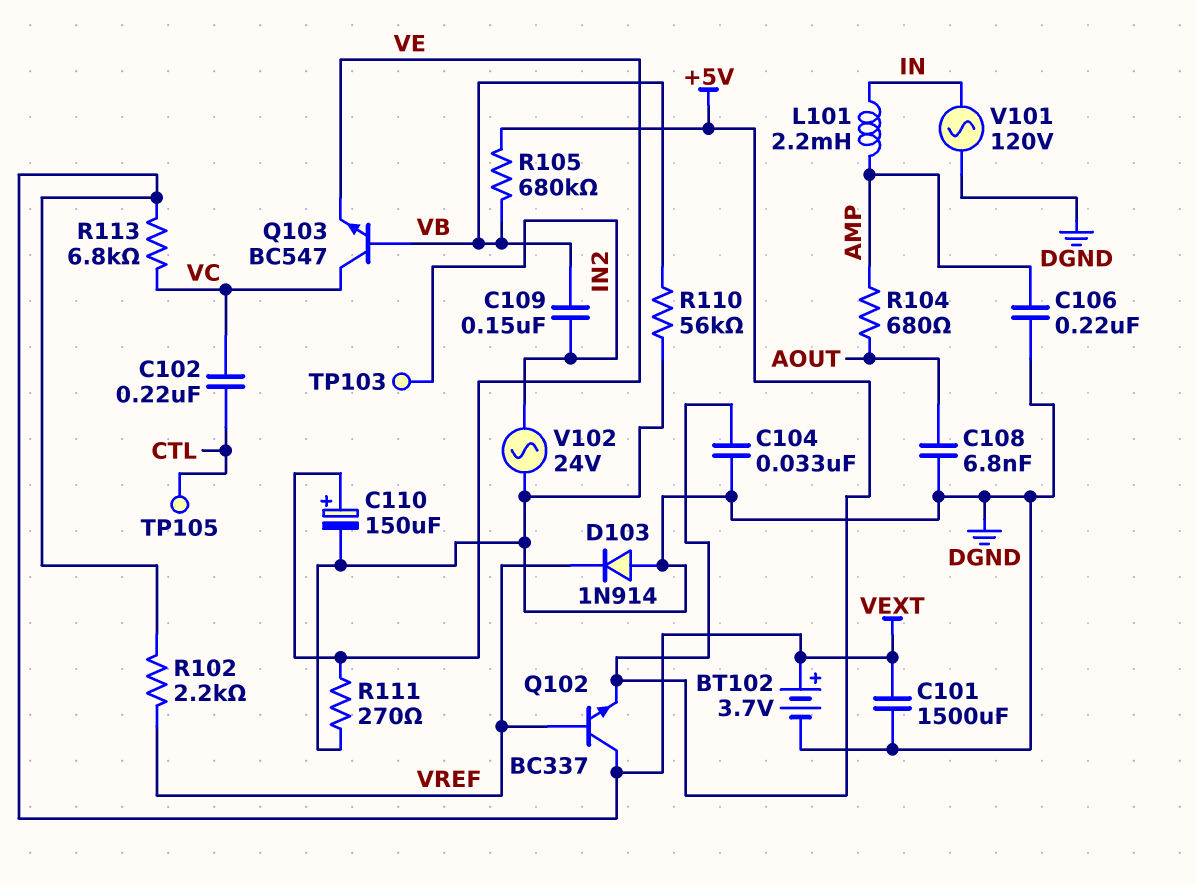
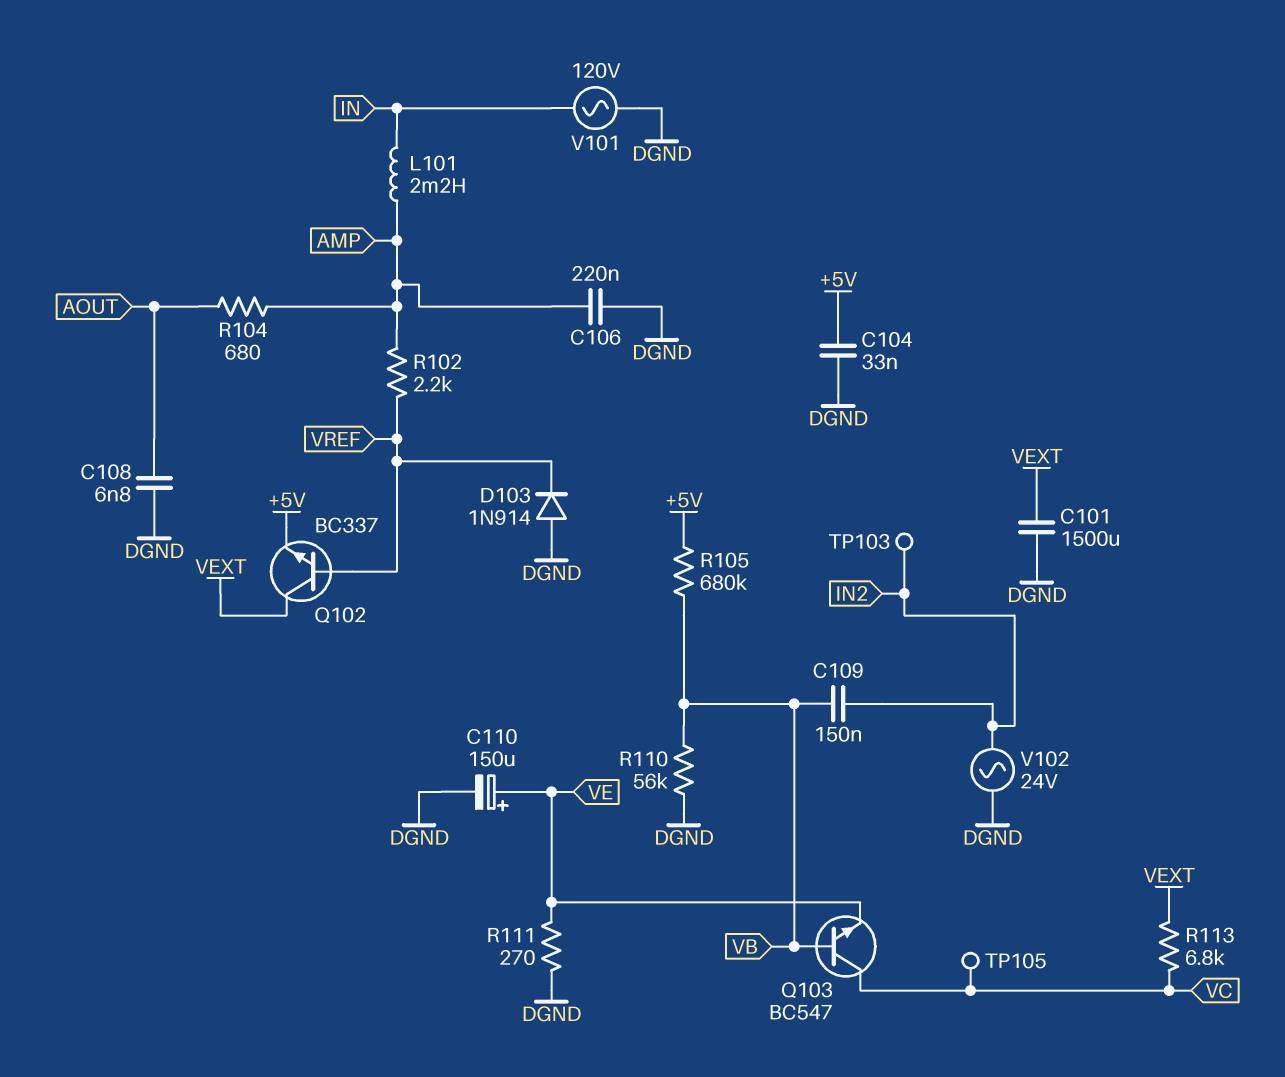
BT102: 3.7V (plus VEXT, minus DGND) -> none
C102: 220nF (CTL, VC) -> none
R102: 2.2k (VEXT, VREF) -> 2.2k (AMP, VREF)
TP105: test point (CTL) -> test point (VC)

